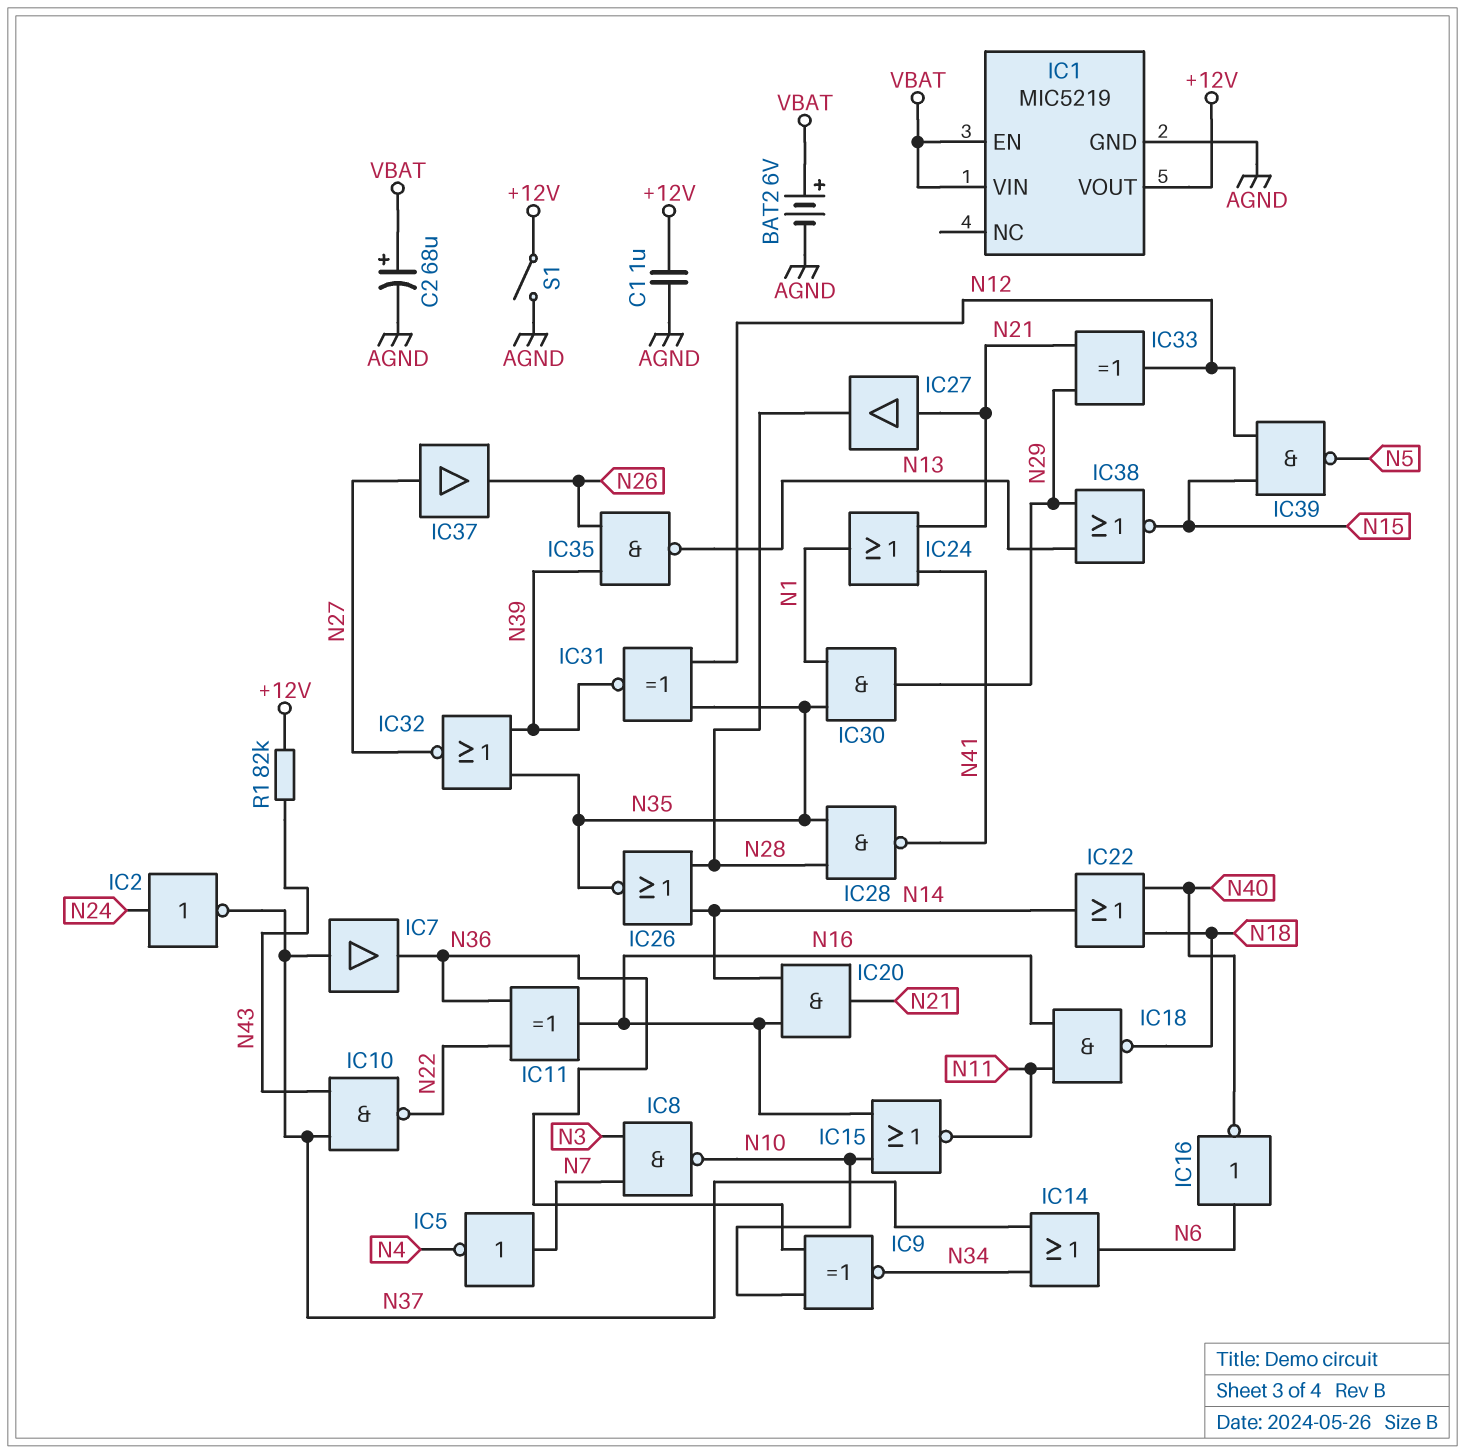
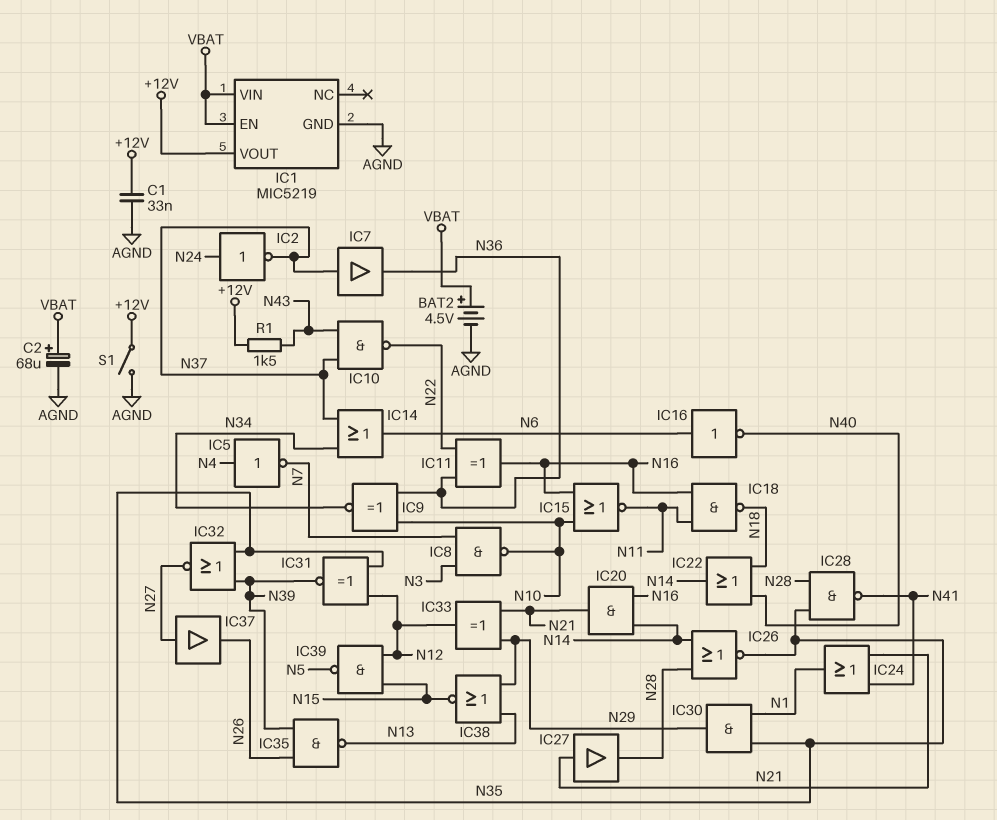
BAT2: 6V (plus VBAT, minus AGND) -> 4.5V (plus VBAT, minus AGND)
C1: 1uF (+12V, AGND) -> 33nF (+12V, AGND)
IC5: NOT (in N7, out N4) -> NOT (in N4, out N7)
R1: 82k (+12V, N43) -> 1.5k (+12V, N43)

